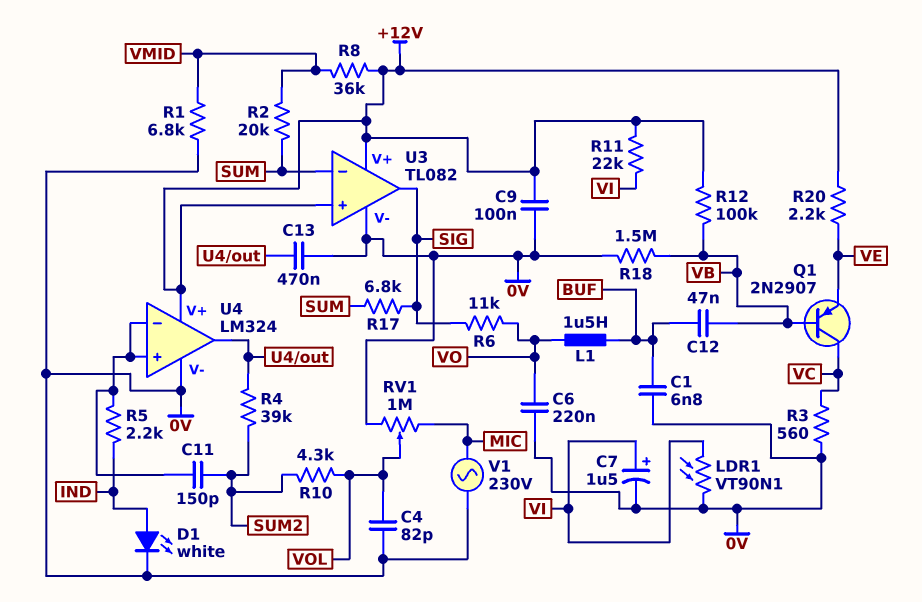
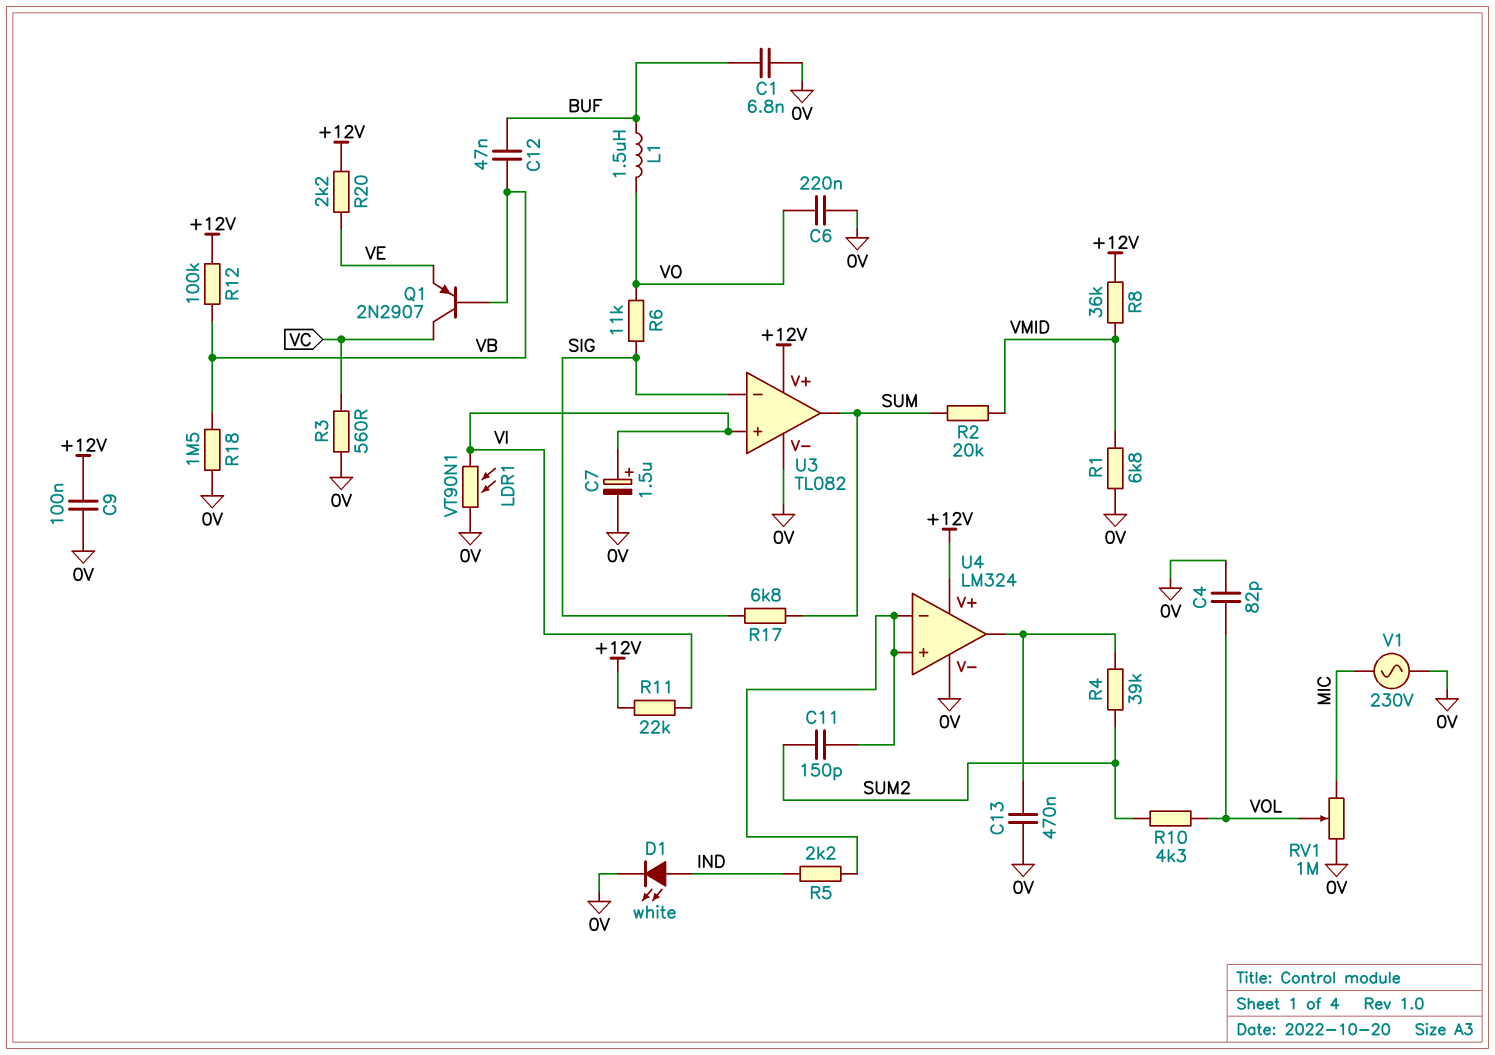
U3 pin in+: +12V -> VI
U3 pin in-: SUM -> SIG
U3 pin out: SIG -> SUM

